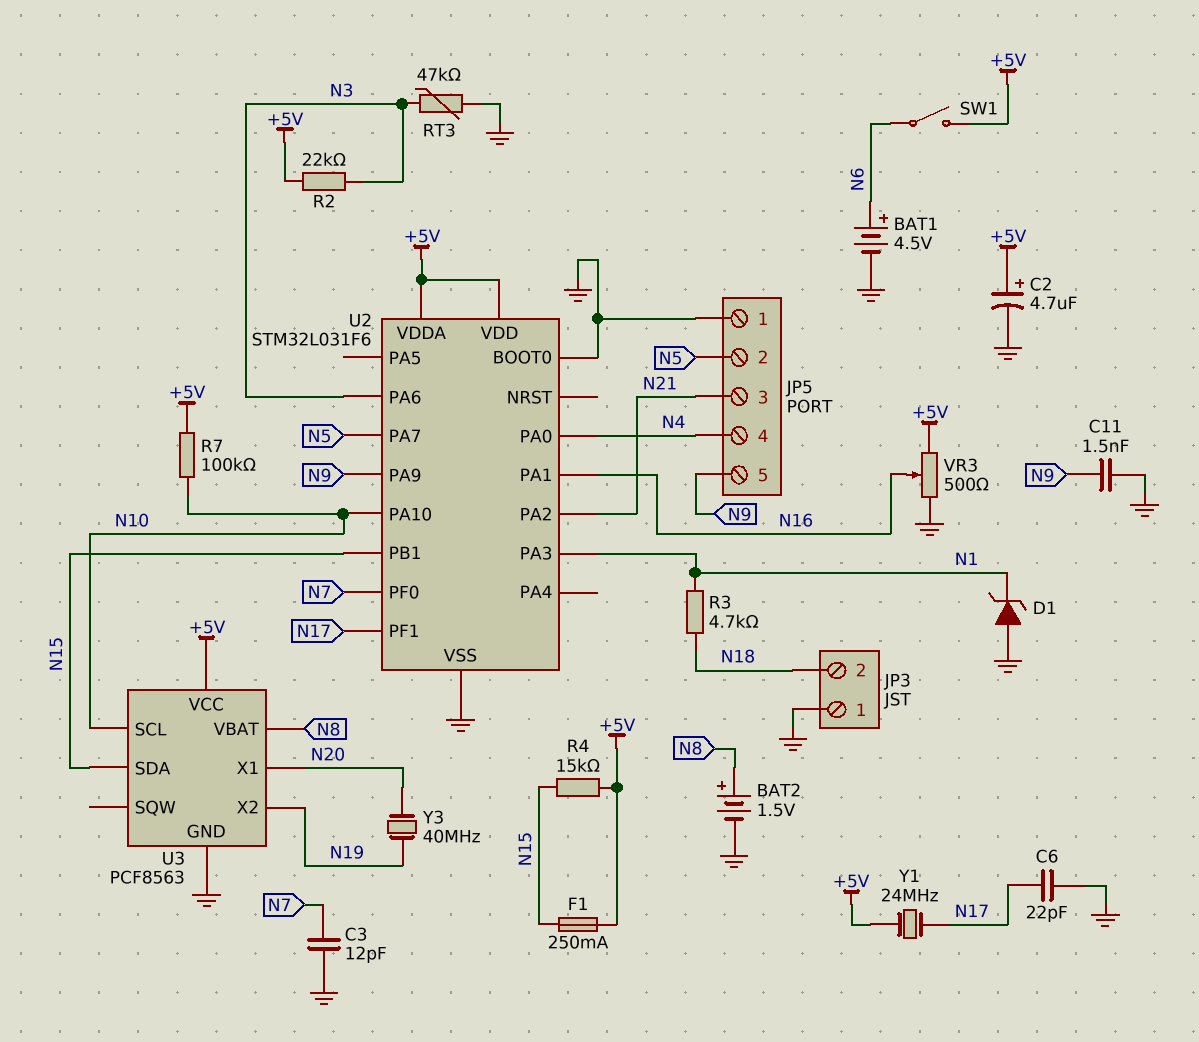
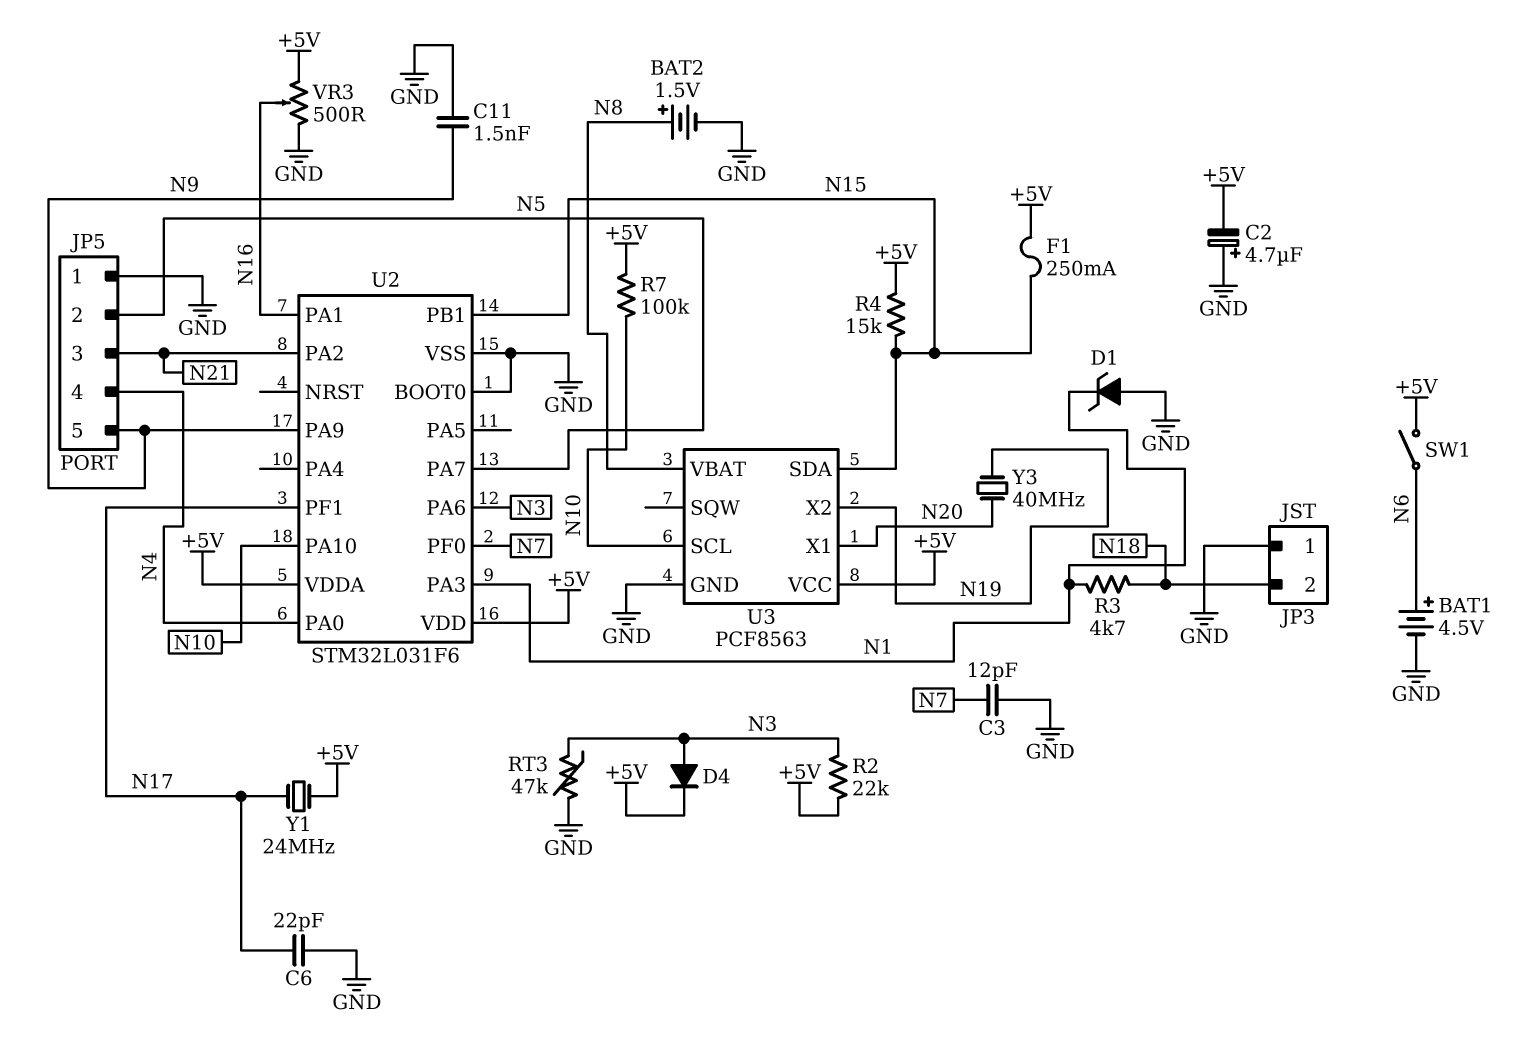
C2: 4.7uF (plus +5V, minus GND) -> 4.7uF (plus GND, minus +5V)
D4: none -> diode (A N3, K +5V)

